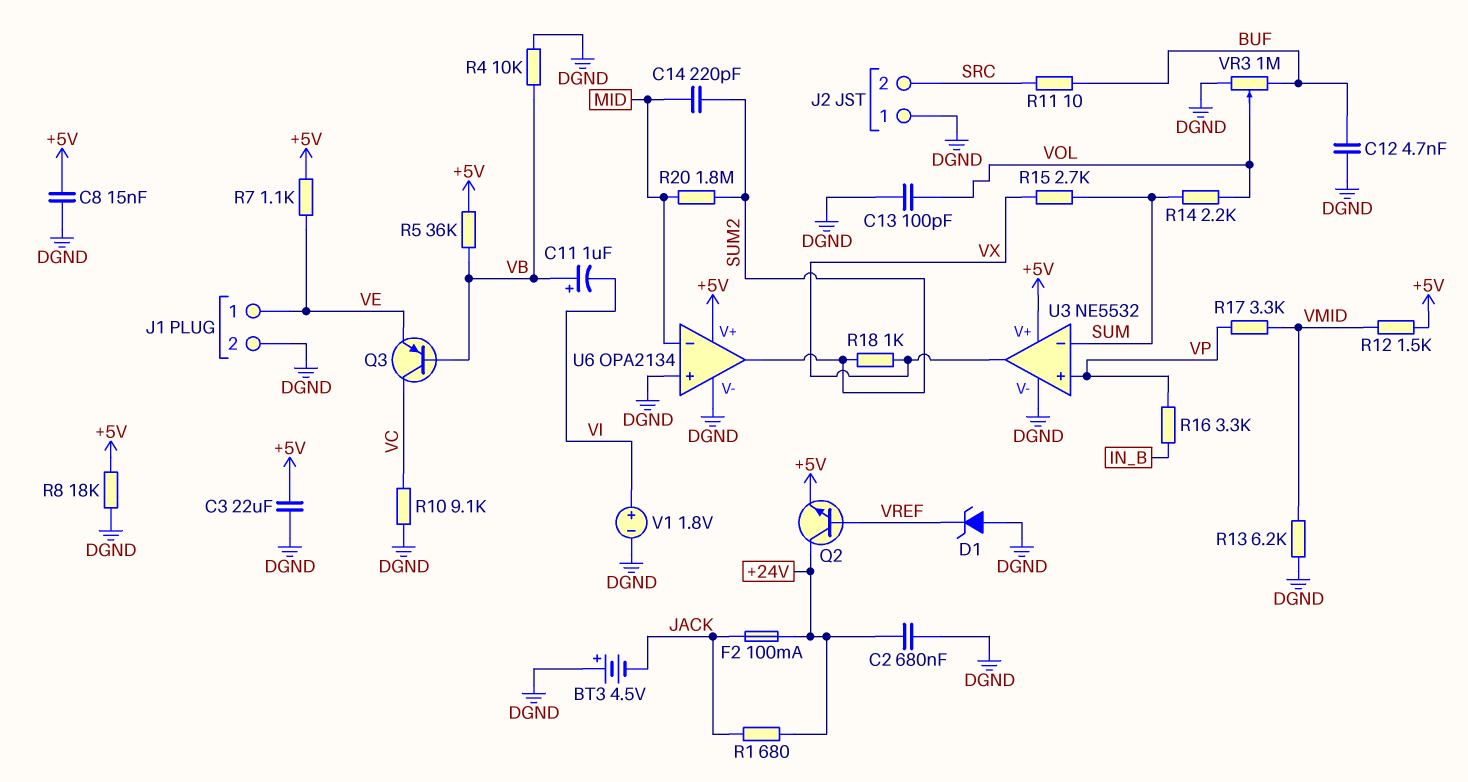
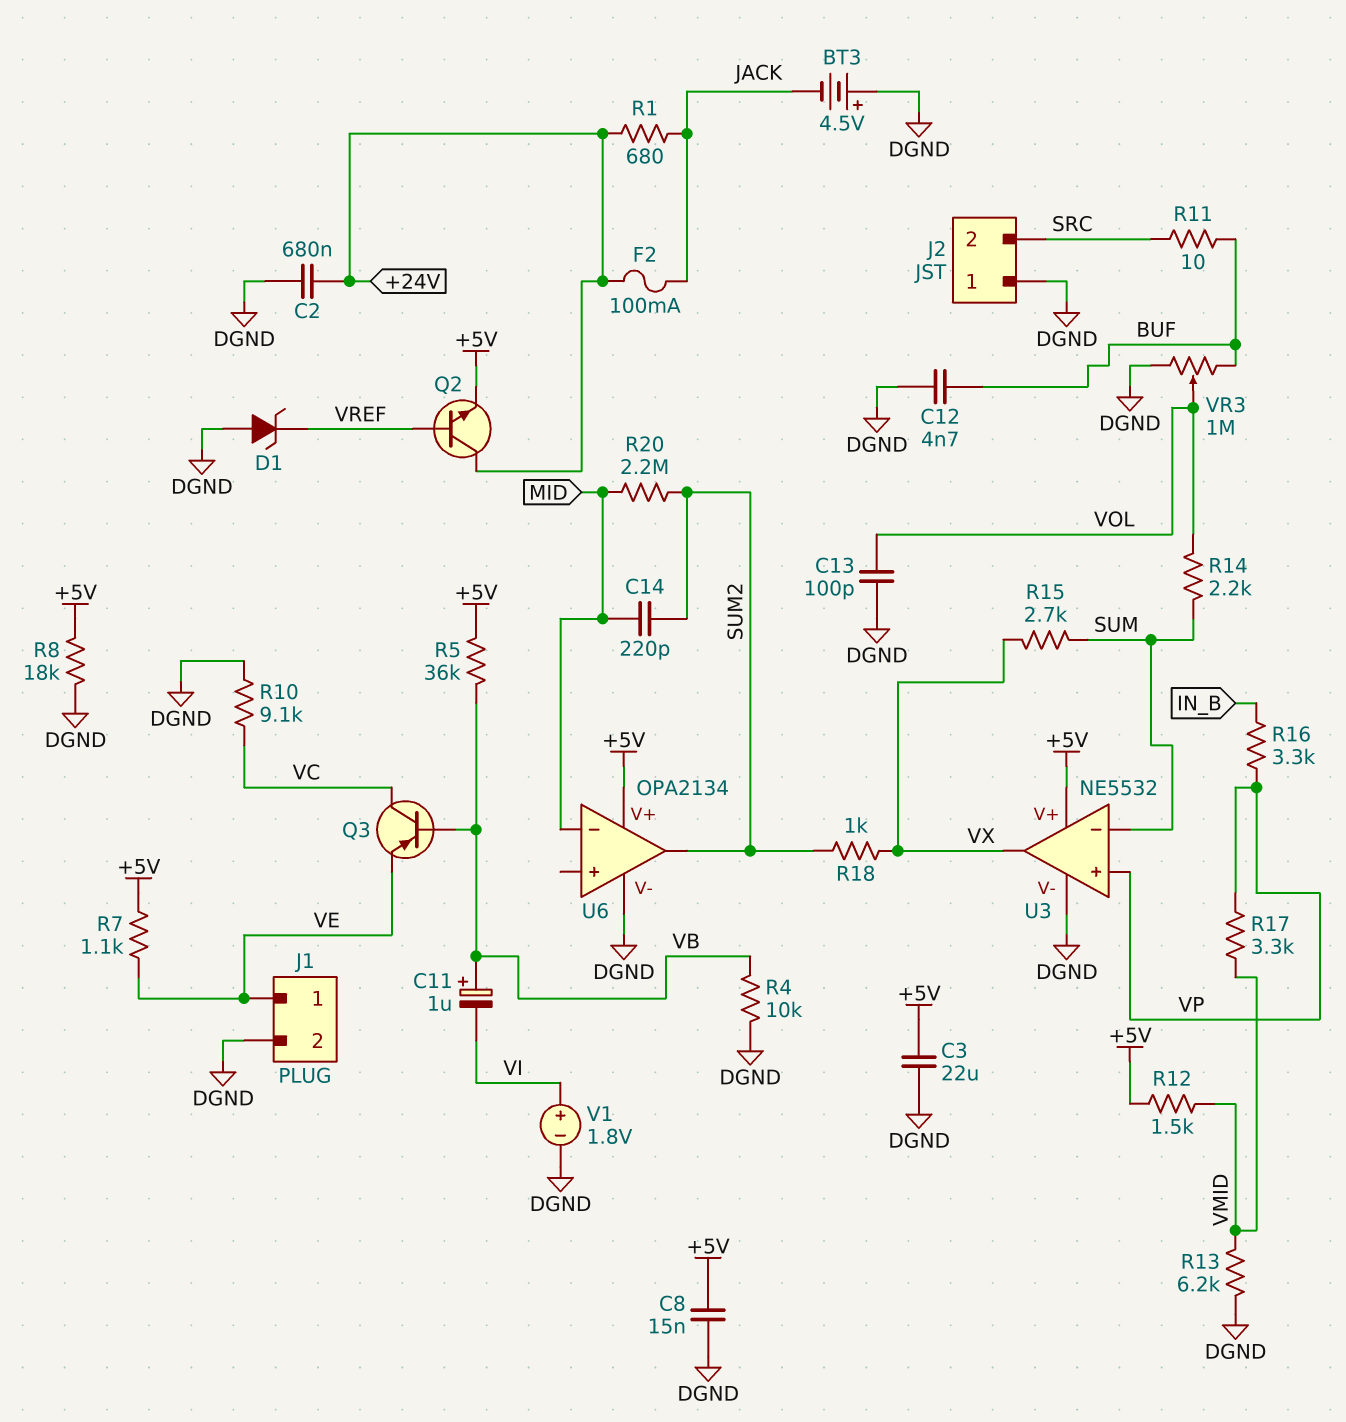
R20: 1.8M (MID, SUM2) -> 2.2M (MID, SUM2)
U6 pin in+: DGND -> none

